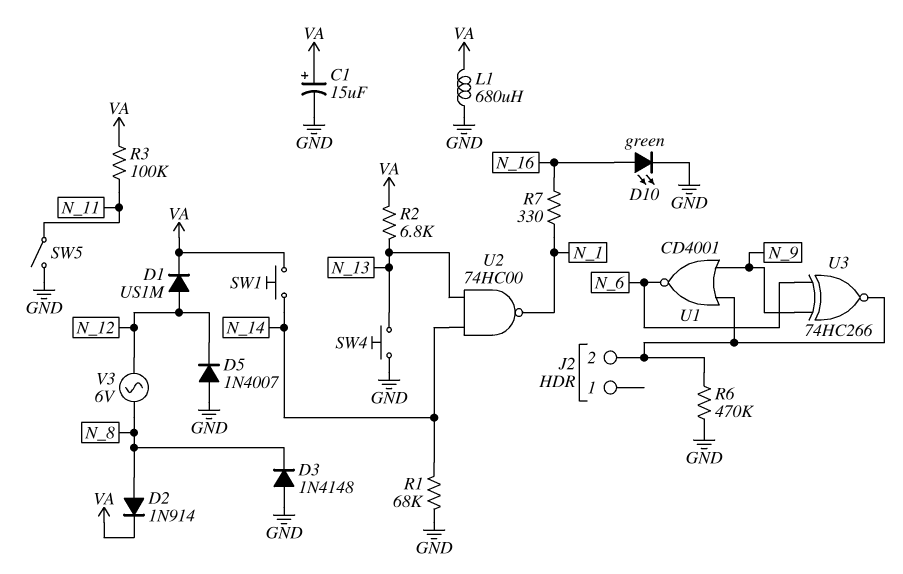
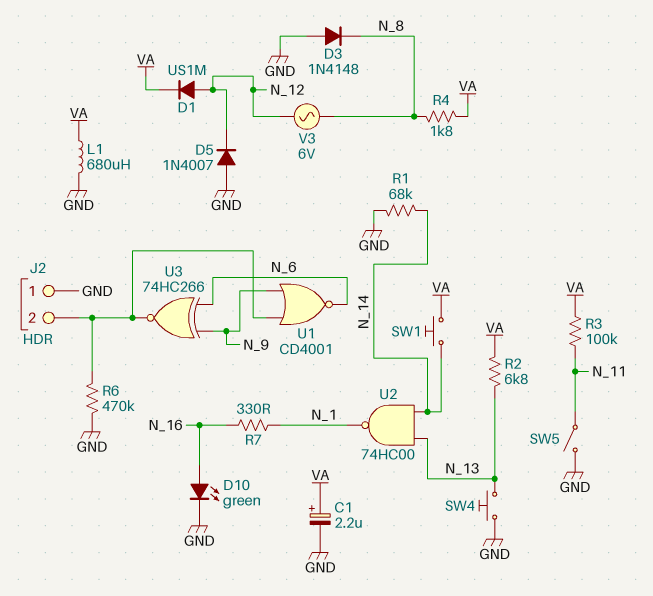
C1: 15uF (plus VA, minus GND) -> 2.2uF (plus VA, minus GND)
D2: diode 1N914 (A N_8, K VA) -> none
J2 pin 1: none -> GND
R4: none -> 1.8k (N_8, VA)

